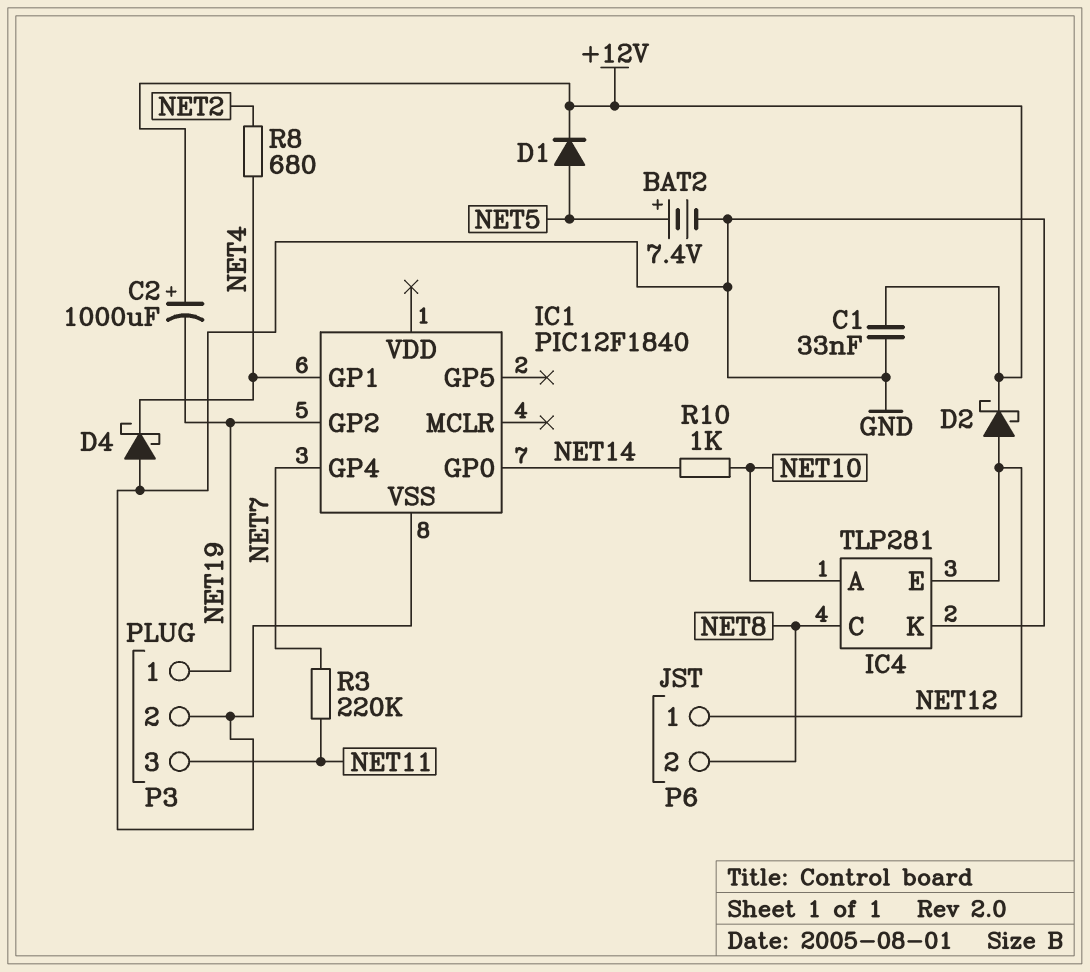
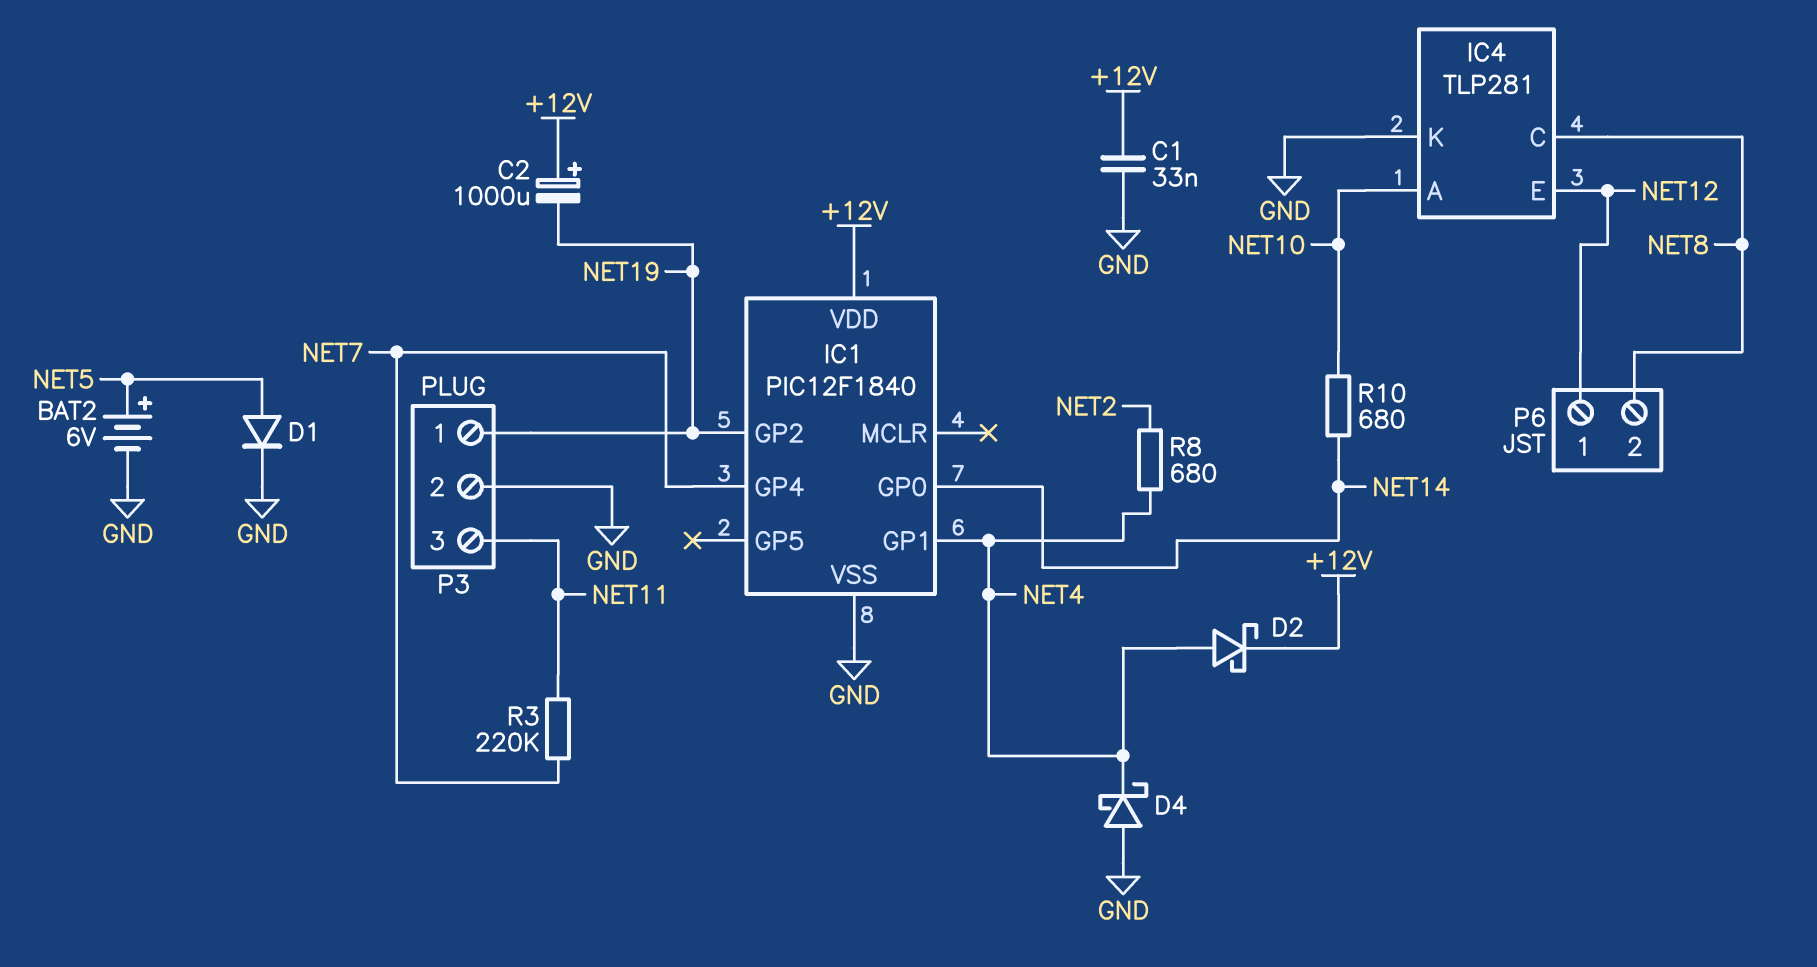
BAT2: 7.4V (plus NET5, minus GND) -> 6V (plus NET5, minus GND)
D1: diode (A NET5, K +12V) -> diode (A NET5, K GND)
D2: schottky (A NET12, K +12V) -> schottky (A NET4, K +12V)
IC1 pin VDD: none -> +12V
R10: 1k (NET10, NET14) -> 680 (NET10, NET14)

